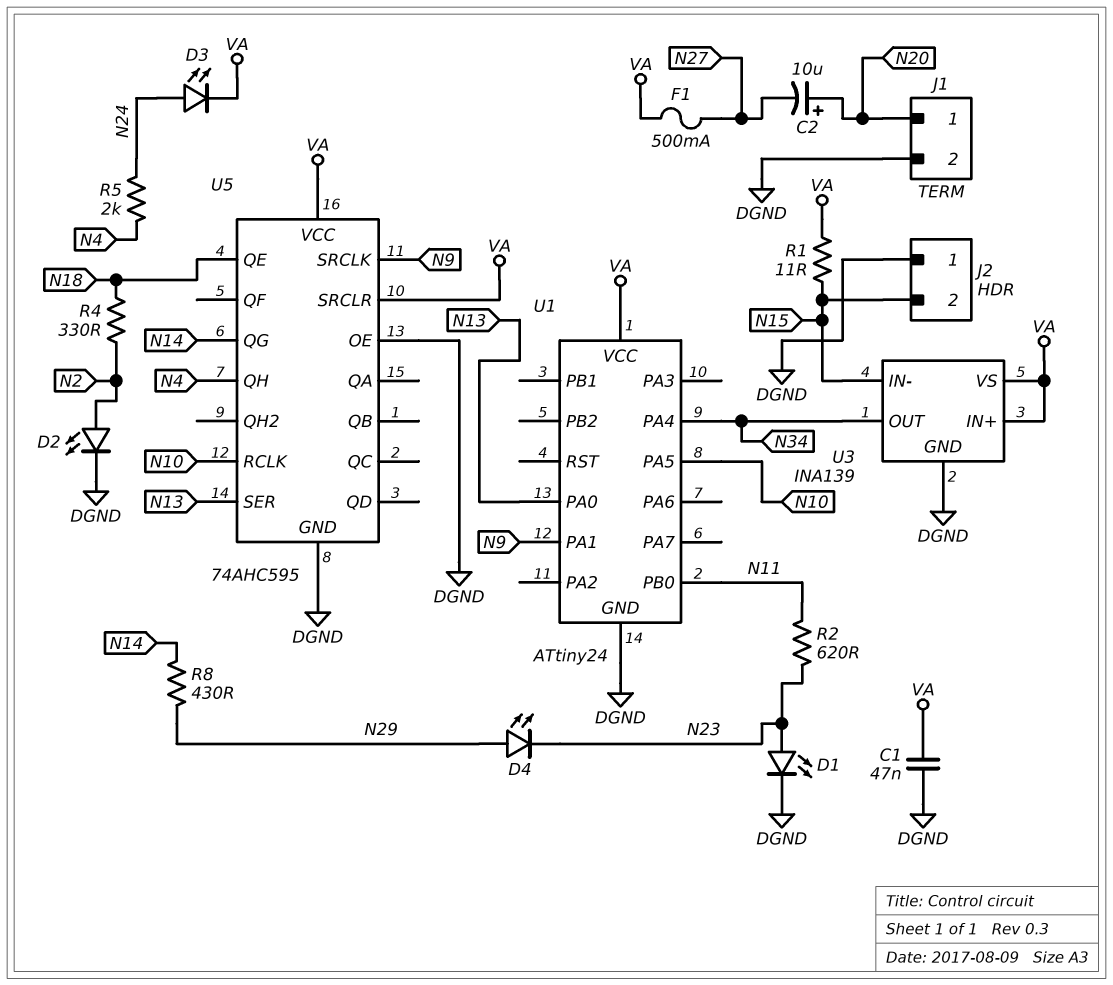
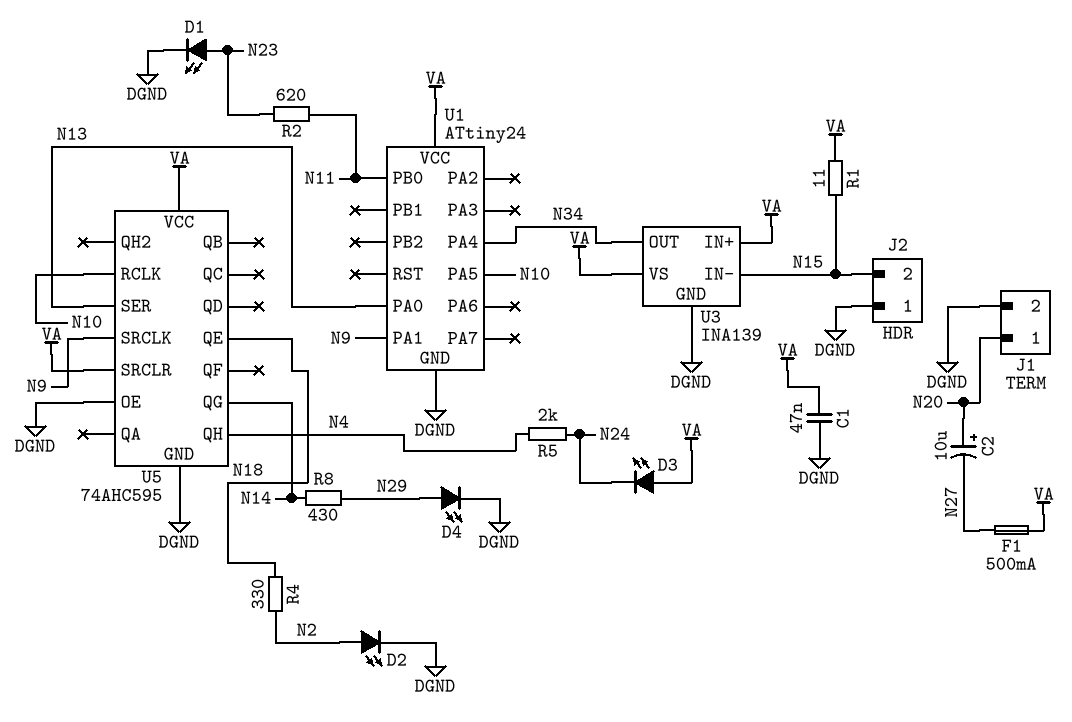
D3: LED (A N24, K VA) -> LED (A VA, K N24)
D4: LED (A N29, K N23) -> LED (A N29, K DGND)

